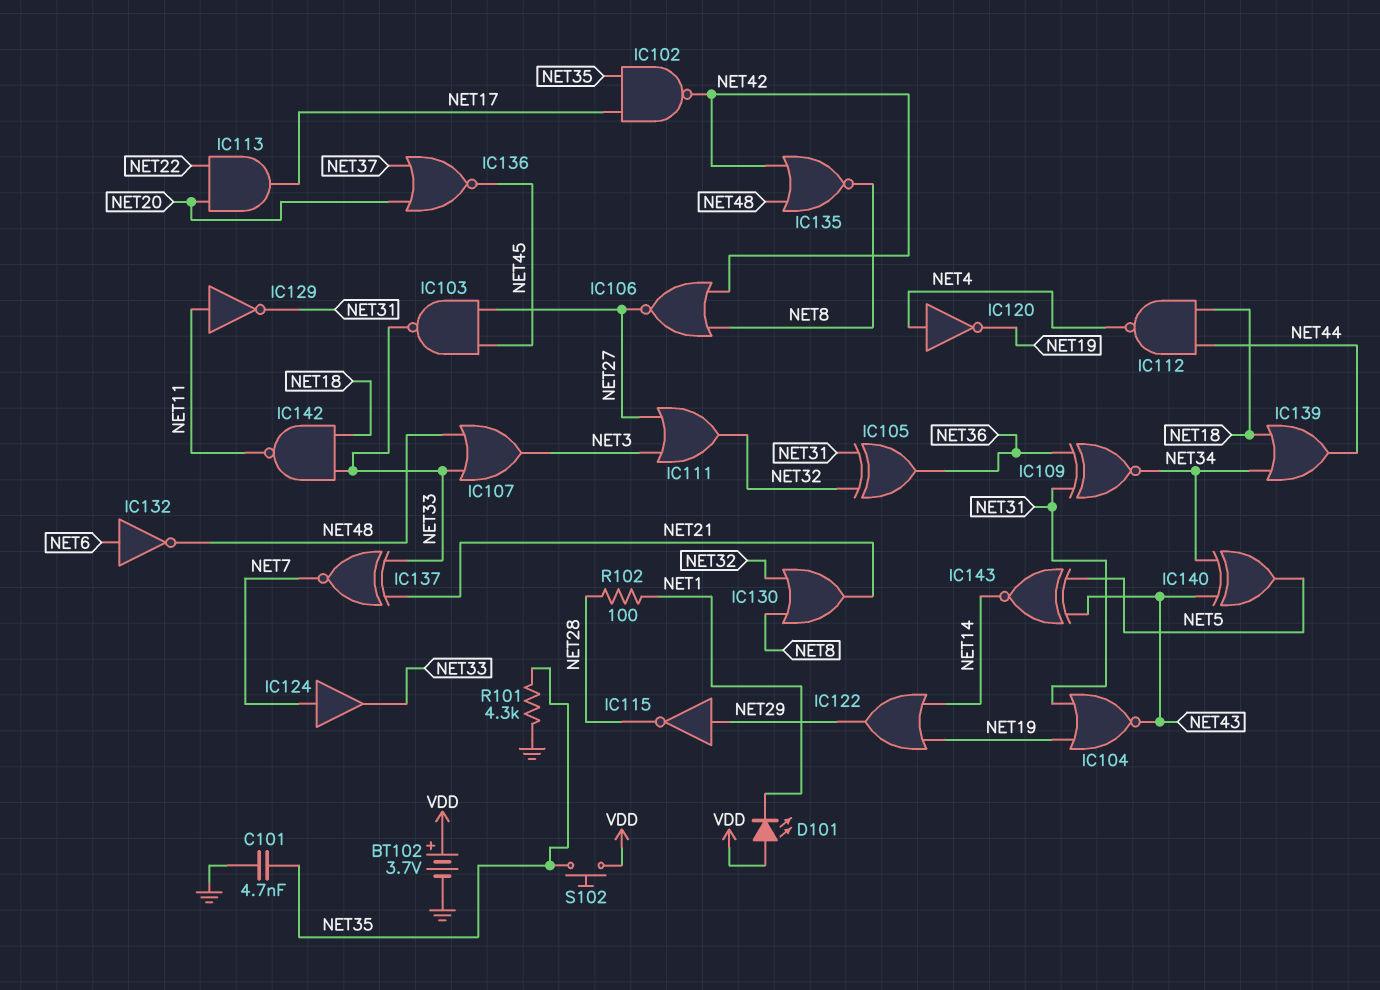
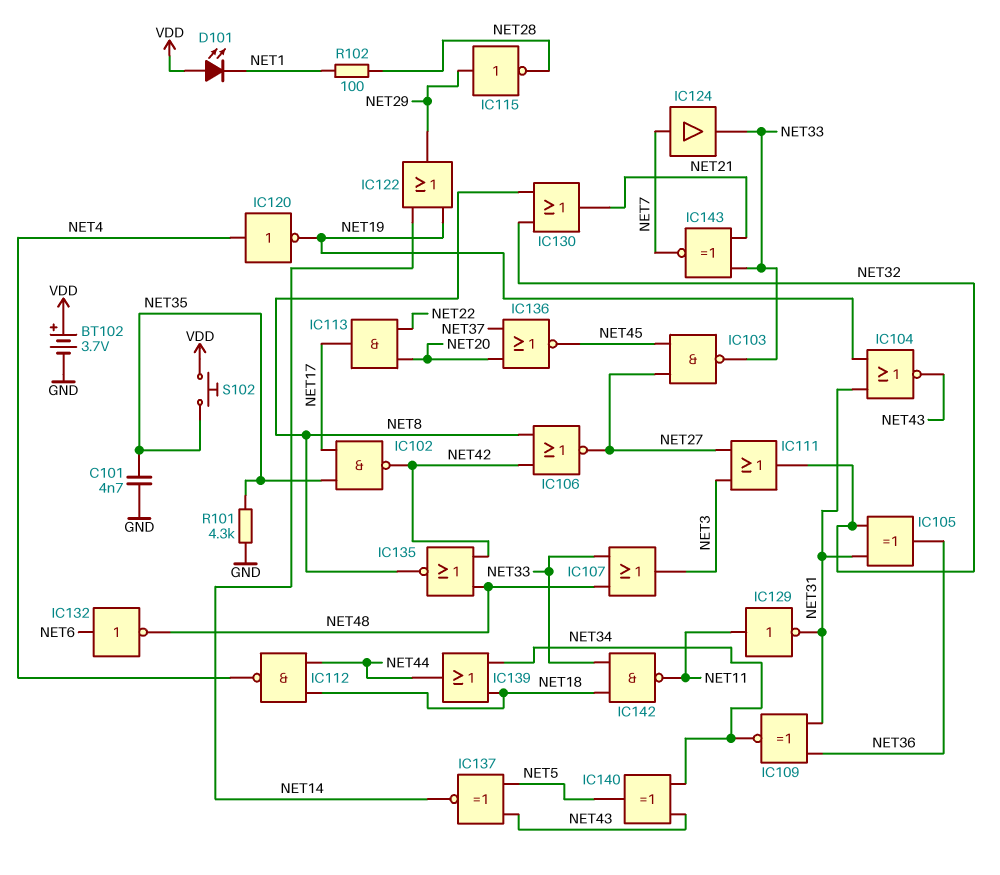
IC137: XNOR (in NET21, in NET33, out NET7) -> XNOR (in NET5, in NET43, out NET14)
IC143: XNOR (in NET5, in NET43, out NET14) -> XNOR (in NET21, in NET33, out NET7)

